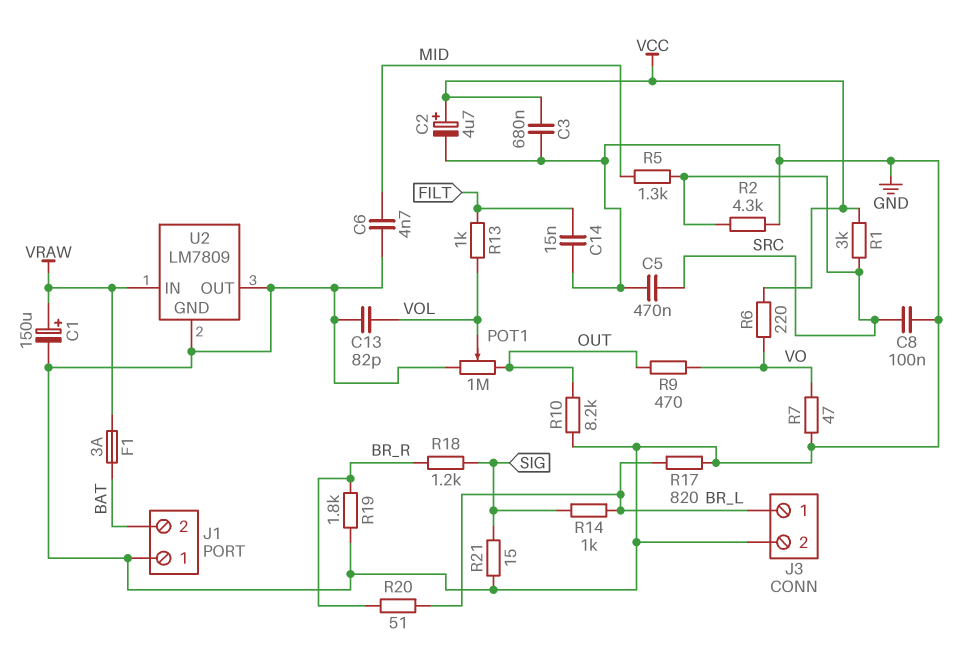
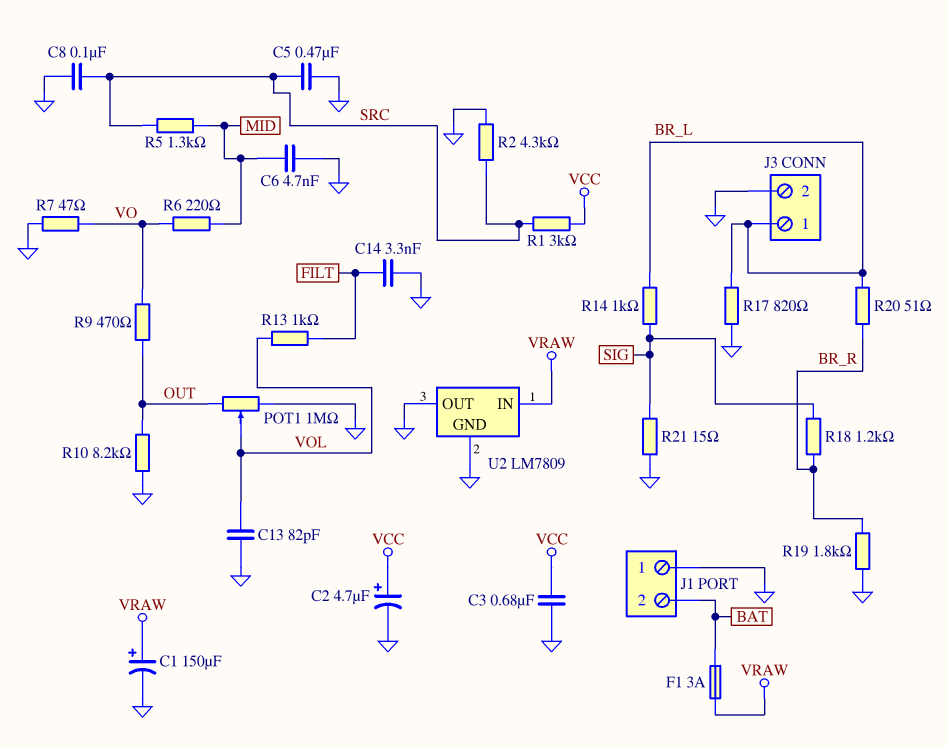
C14: 15nF (FILT, GND) -> 3.3nF (FILT, GND)
R6: 220 (VCC, VO) -> 220 (MID, VO)

